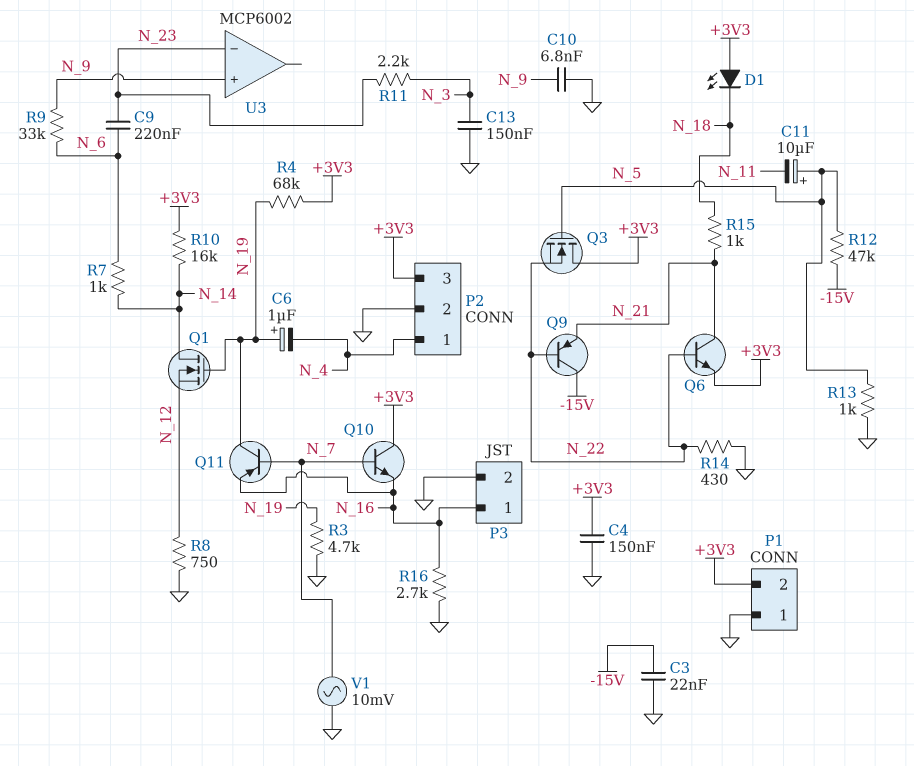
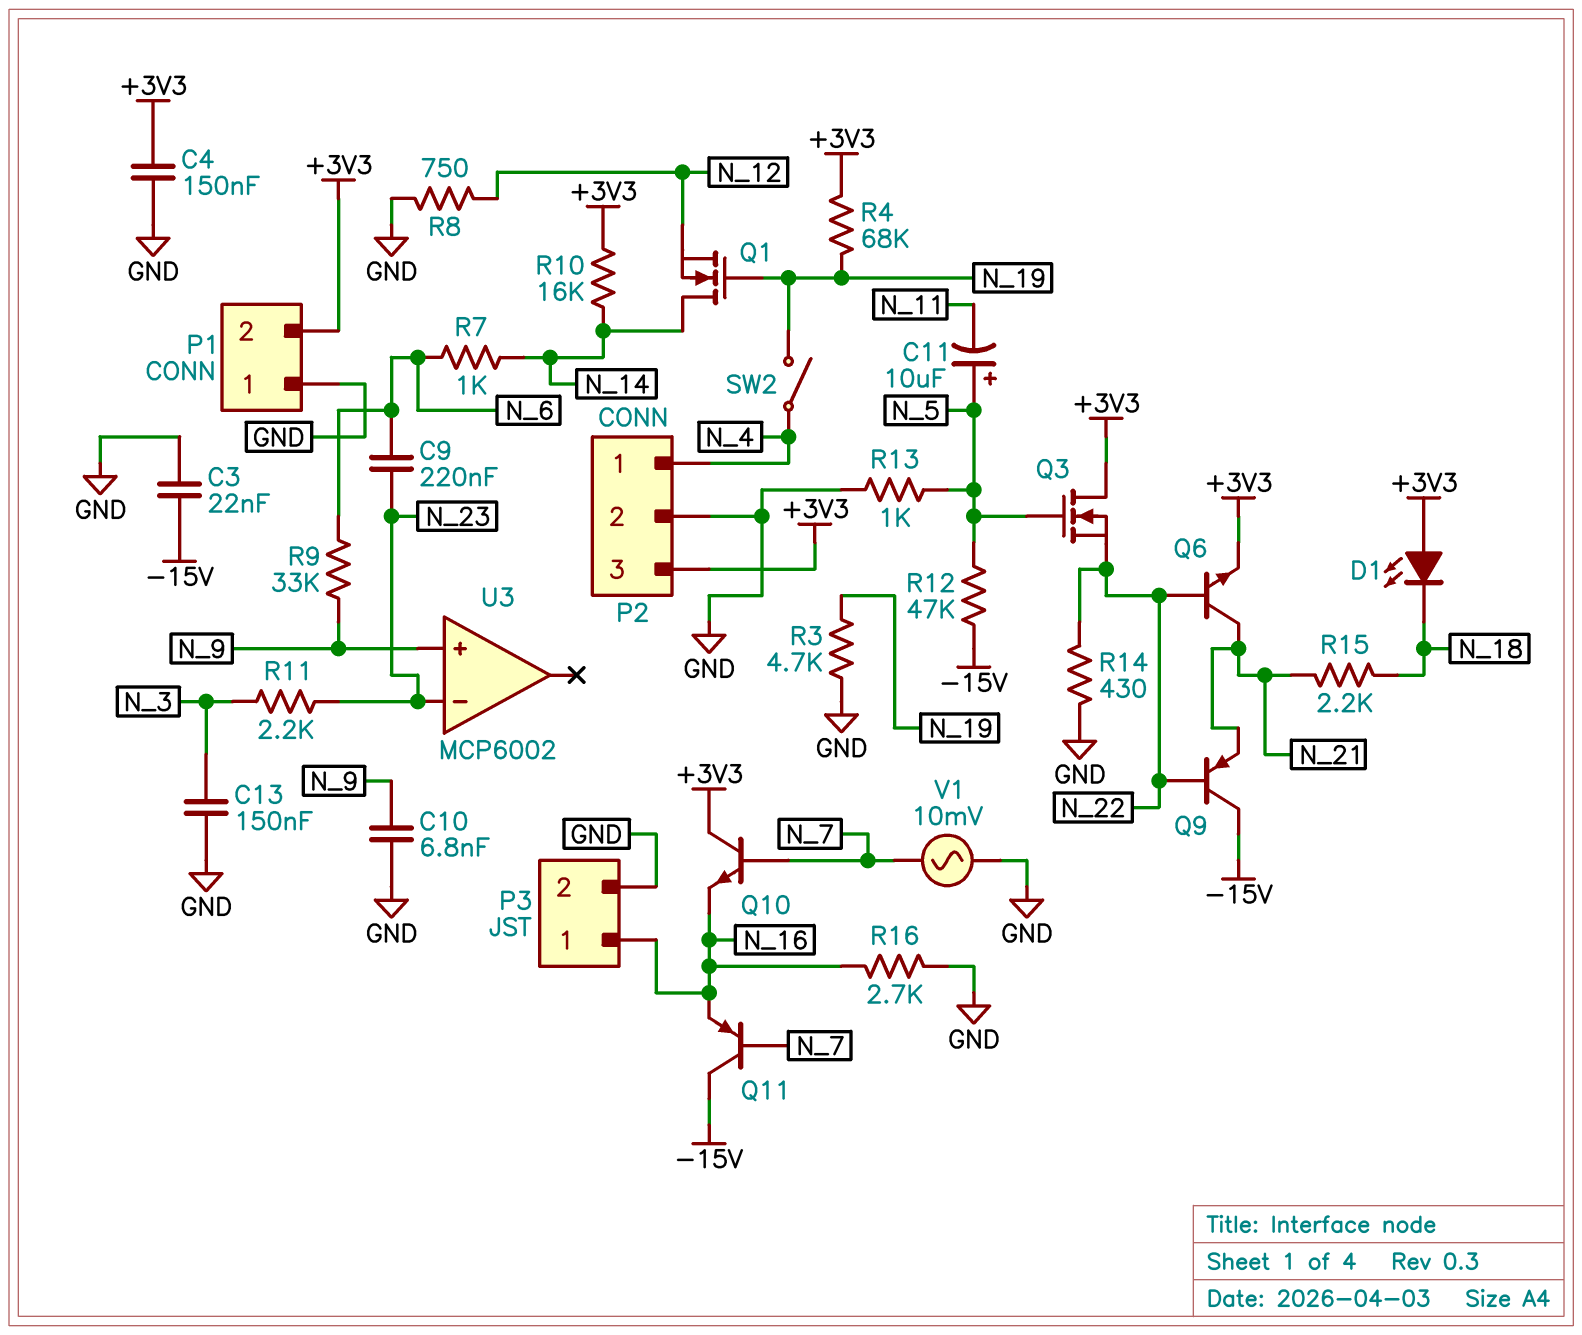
C6: 1uF (plus N_19, minus N_4) -> none
Q11: PNP (B N_7, C N_19, E N_16) -> PNP (B N_7, C -15V, E N_16)
R15: 1k (N_18, N_21) -> 2.2k (N_18, N_21)
SW2: none -> switch (N_4, N_19)

